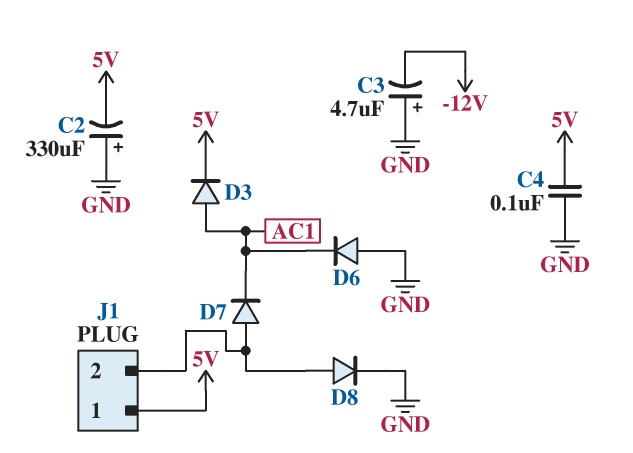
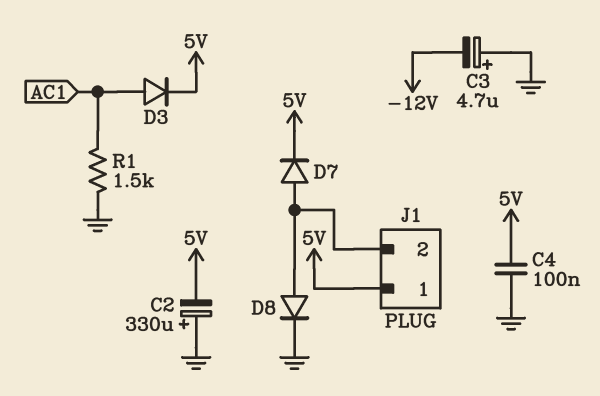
D6: diode (A GND, K AC1) -> none
D7: diode (A J1/2, K AC1) -> diode (A J1/2, K 5V)
R1: none -> 1.5k (AC1, GND)

